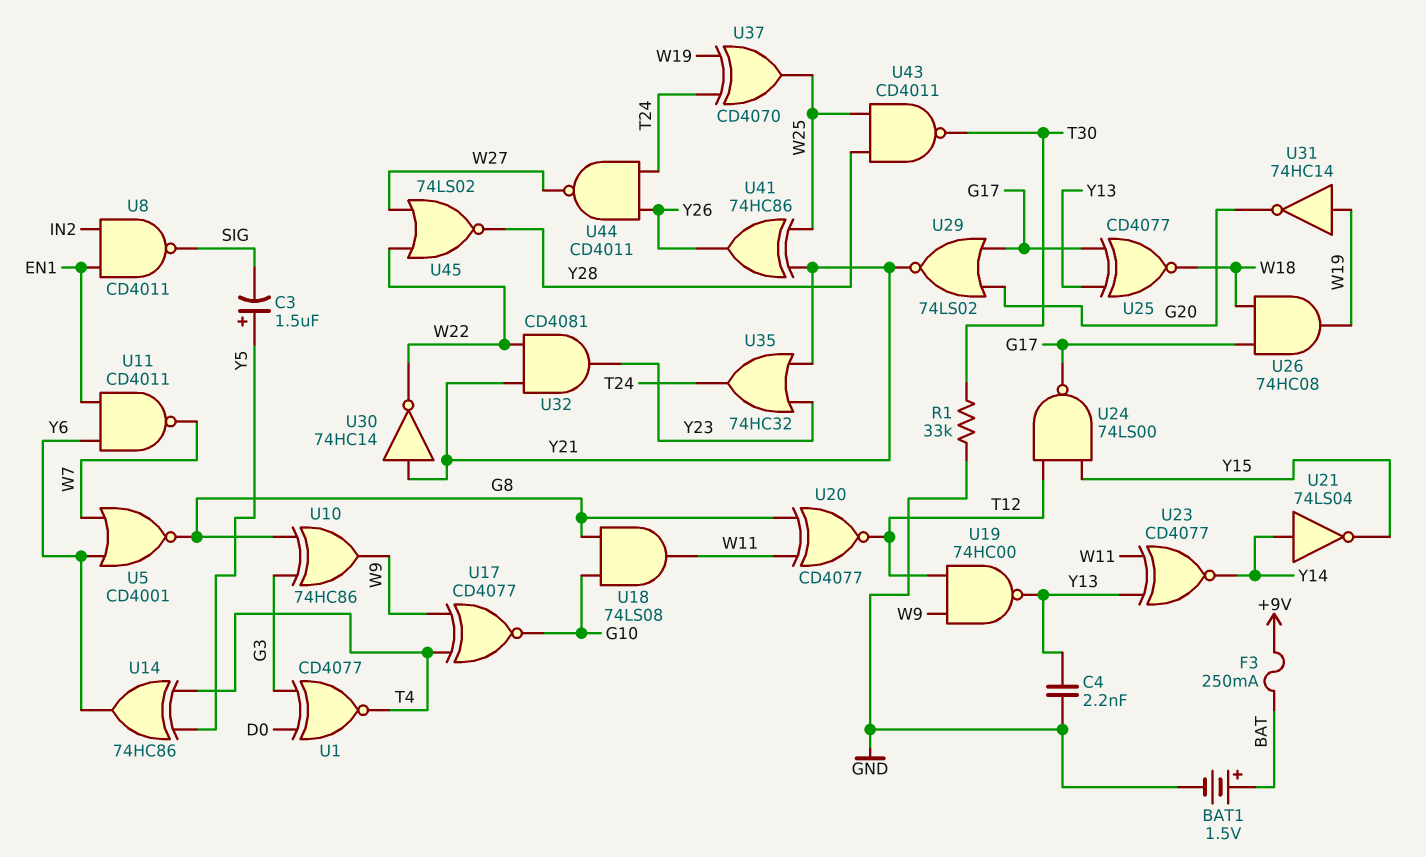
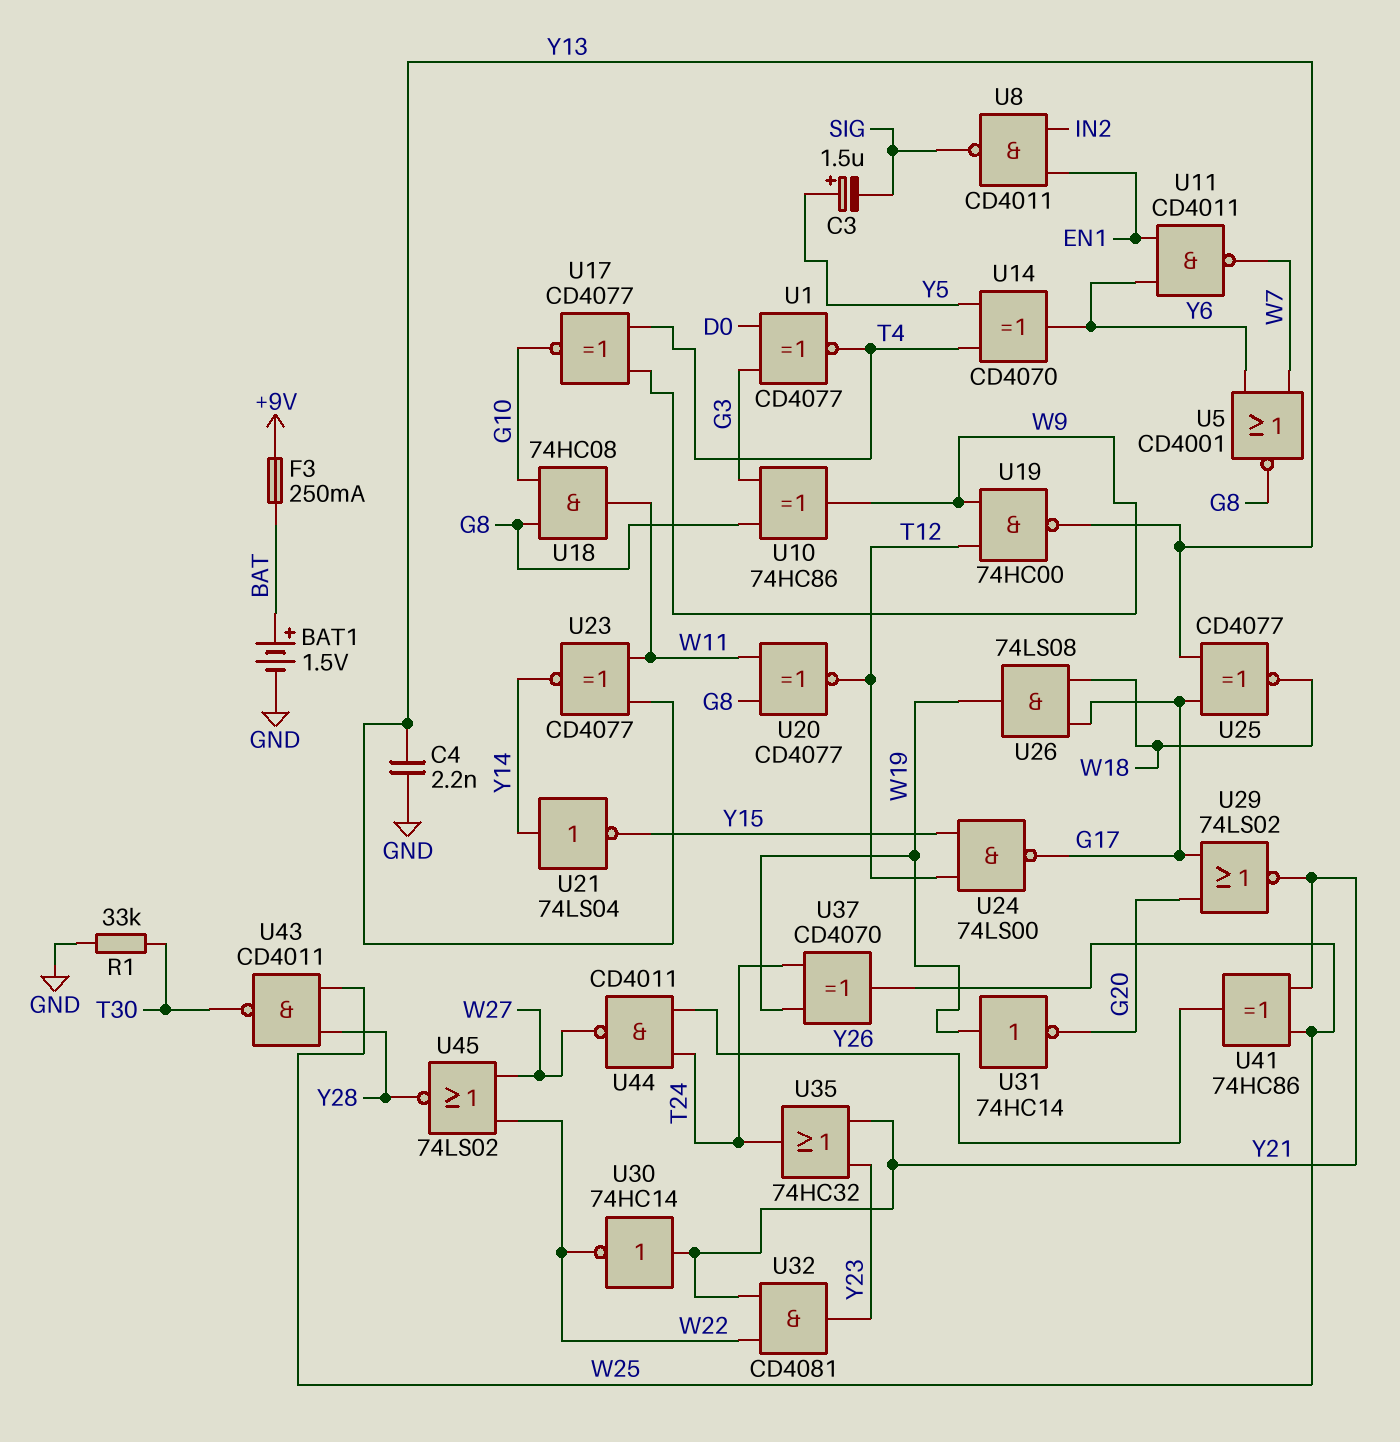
U14: XOR 74HC86 (in T4, in Y5, out Y6) -> XOR CD4070 (in T4, in Y5, out Y6)
U18: AND 74LS08 (in G8, in G10, out W11) -> AND 74HC08 (in G8, in G10, out W11)
U26: AND 74HC08 (in G17, in W18, out W19) -> AND 74LS08 (in G17, in W18, out W19)

